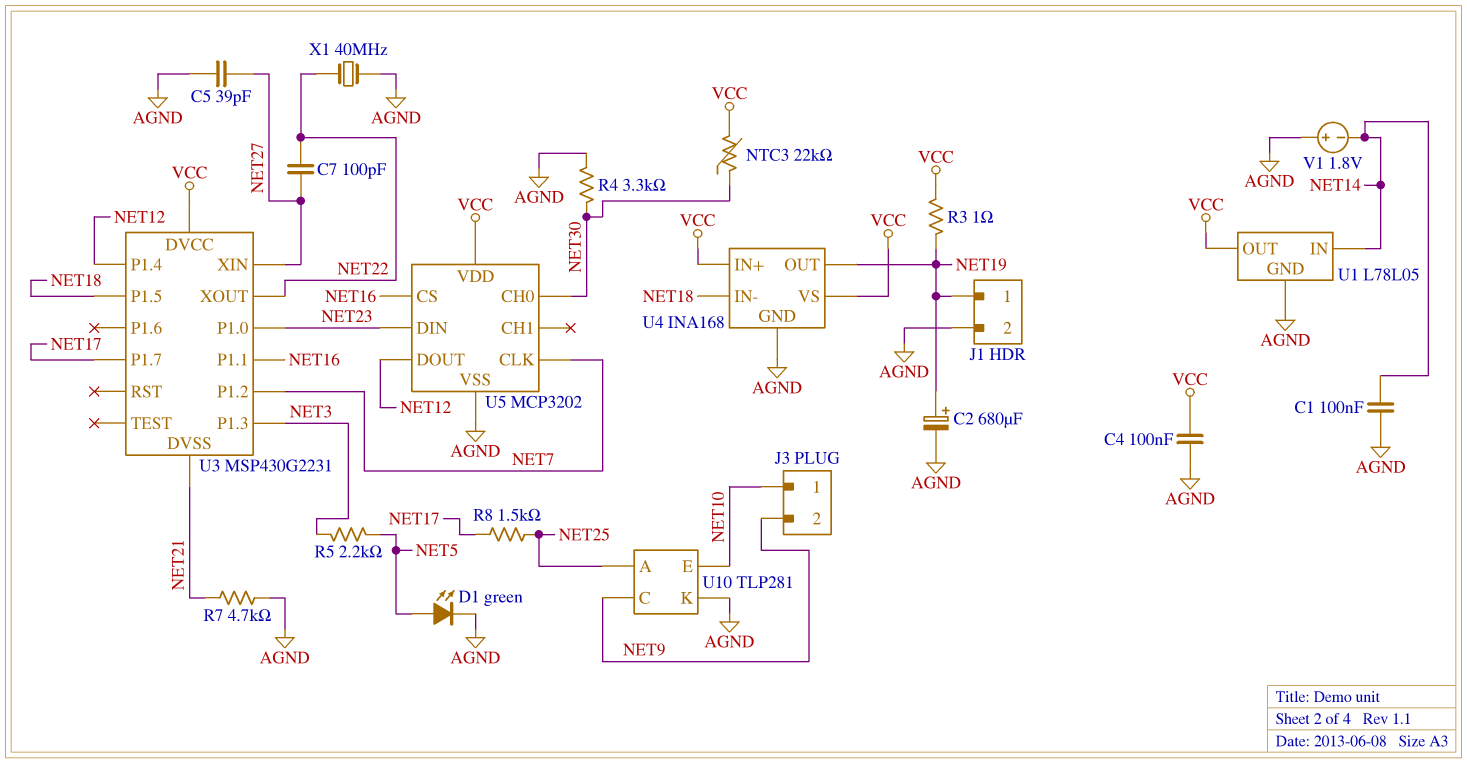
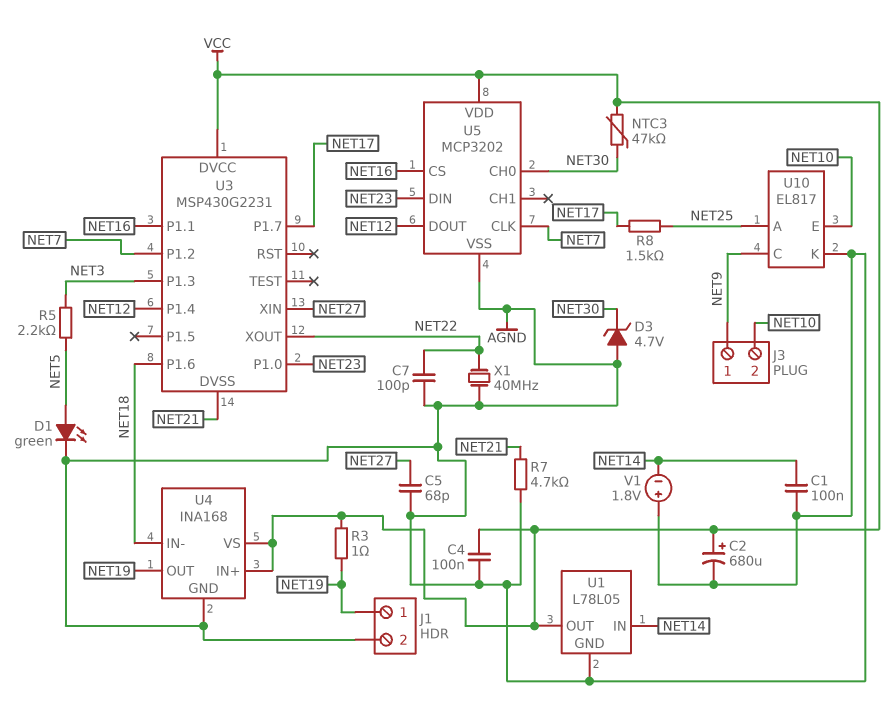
C2: 680uF (plus NET19, minus AGND) -> 680uF (plus VCC, minus AGND)
C5: 39pF (AGND, NET27) -> 68pF (AGND, NET27)
C7: 100pF (NET22, NET27) -> 100pF (AGND, NET22)
D3: none -> zener 4.7V (A AGND, K NET30)
J3 pin 1: NET10 -> NET9
J3 pin 2: NET9 -> NET10
NTC3: 22k (NET30, VCC) -> 47k (NET30, VCC)
R4: 3.3k (AGND, NET30) -> none
U3 pin P1.5: NET18 -> none
U3 pin P1.6: none -> NET18
U10: TLP281 -> EL817

